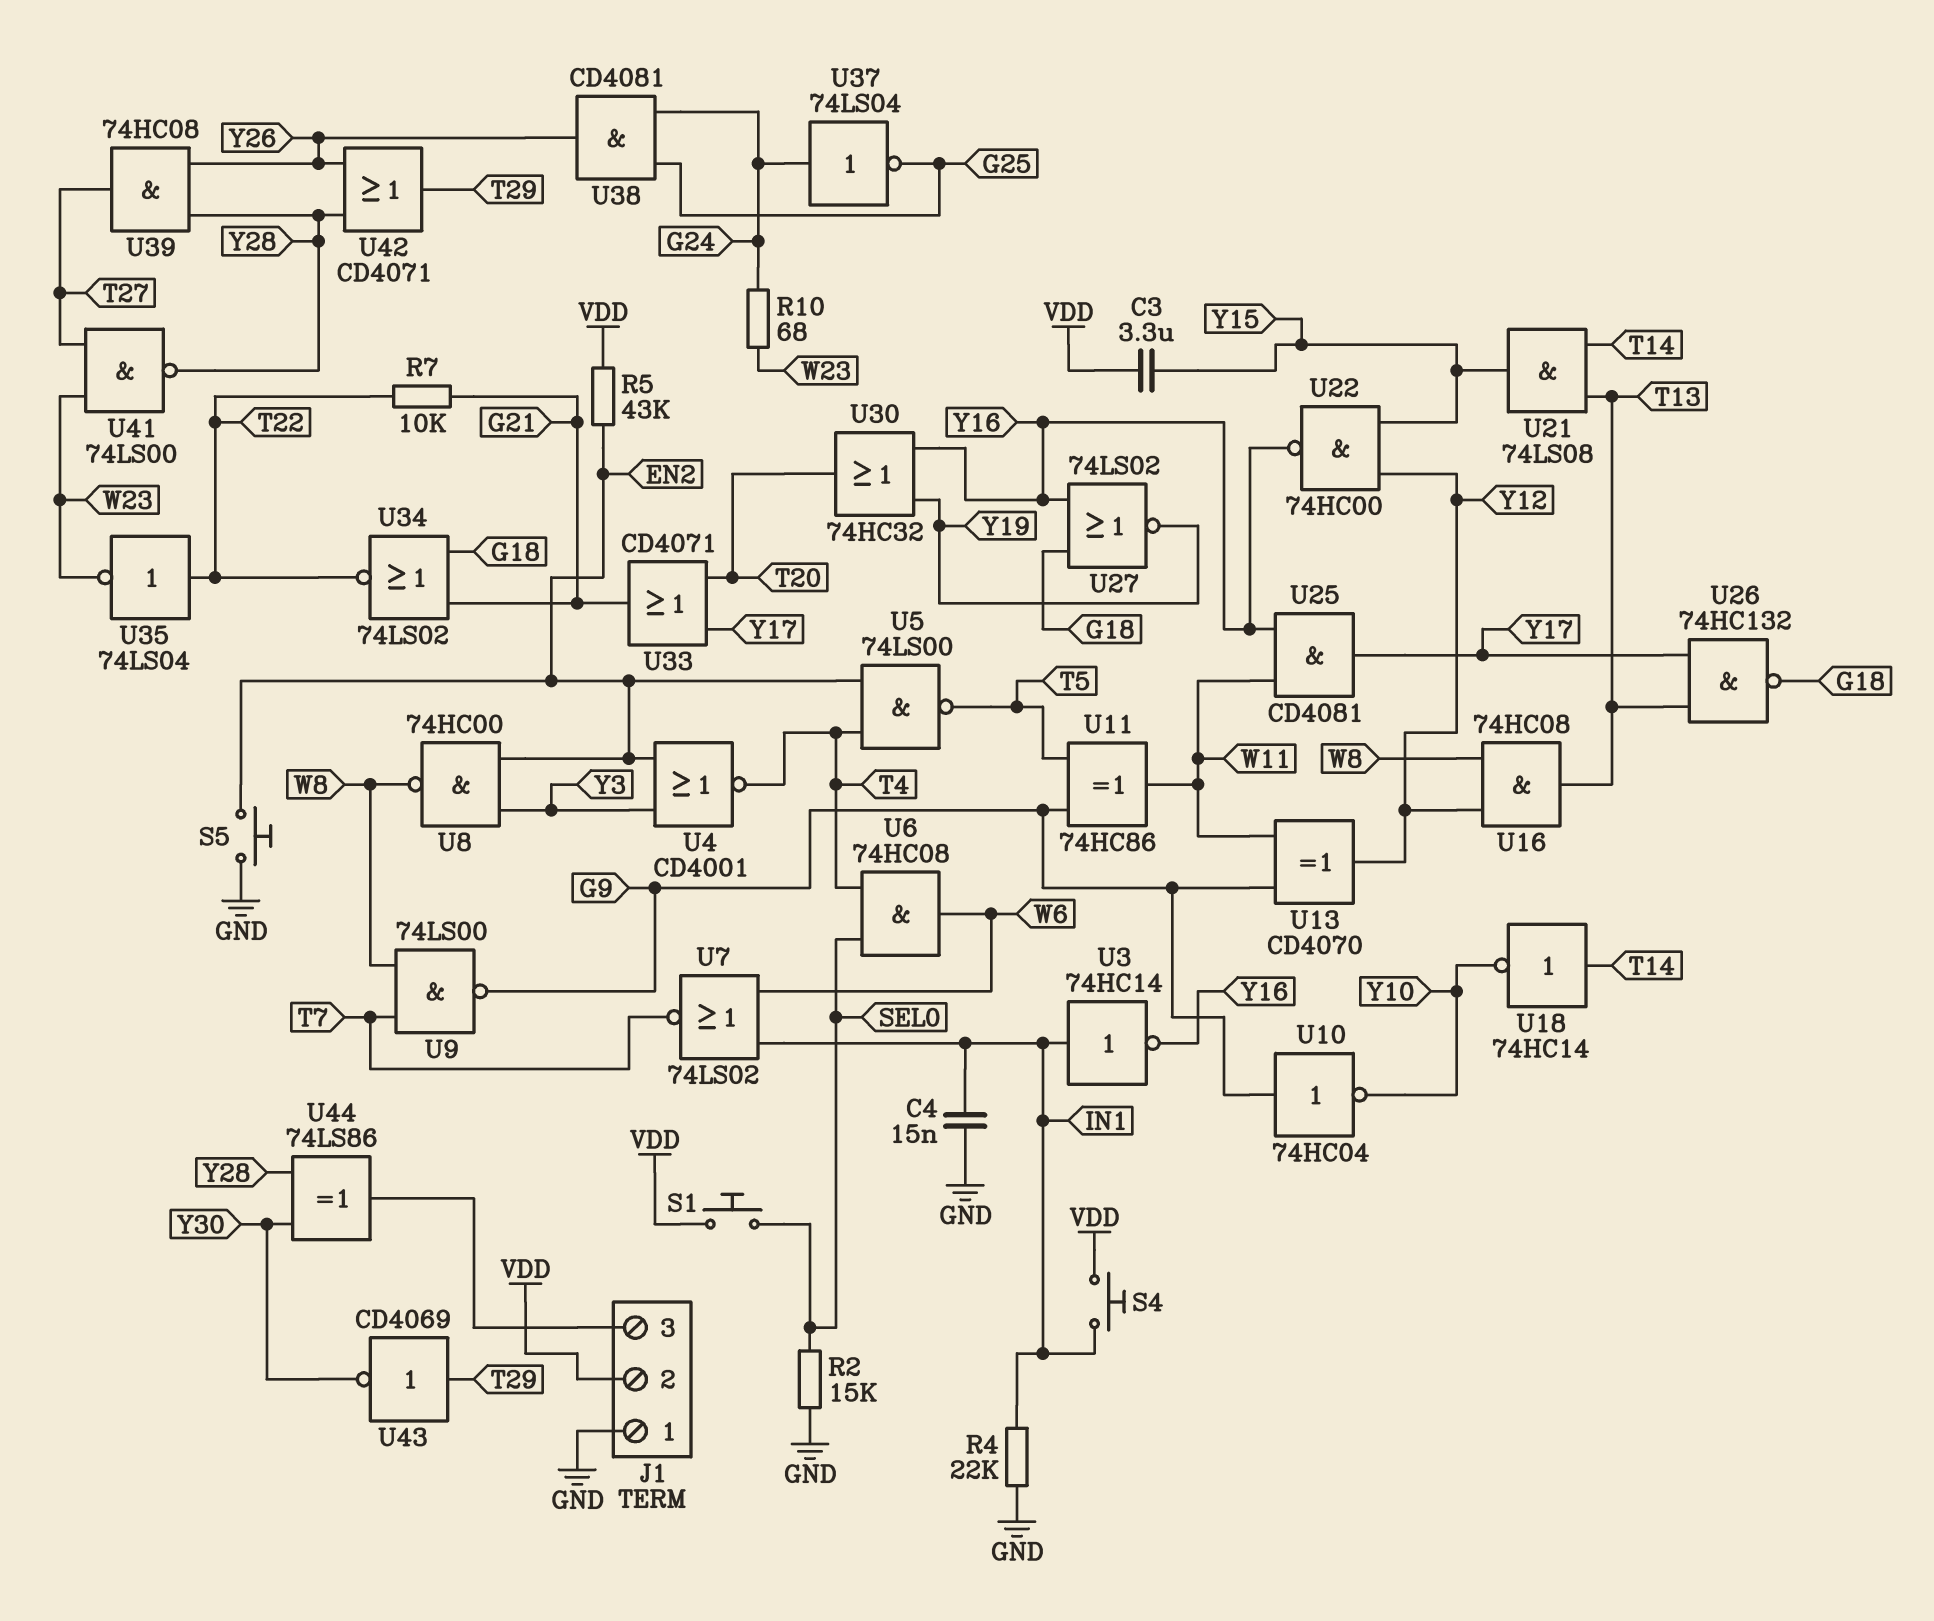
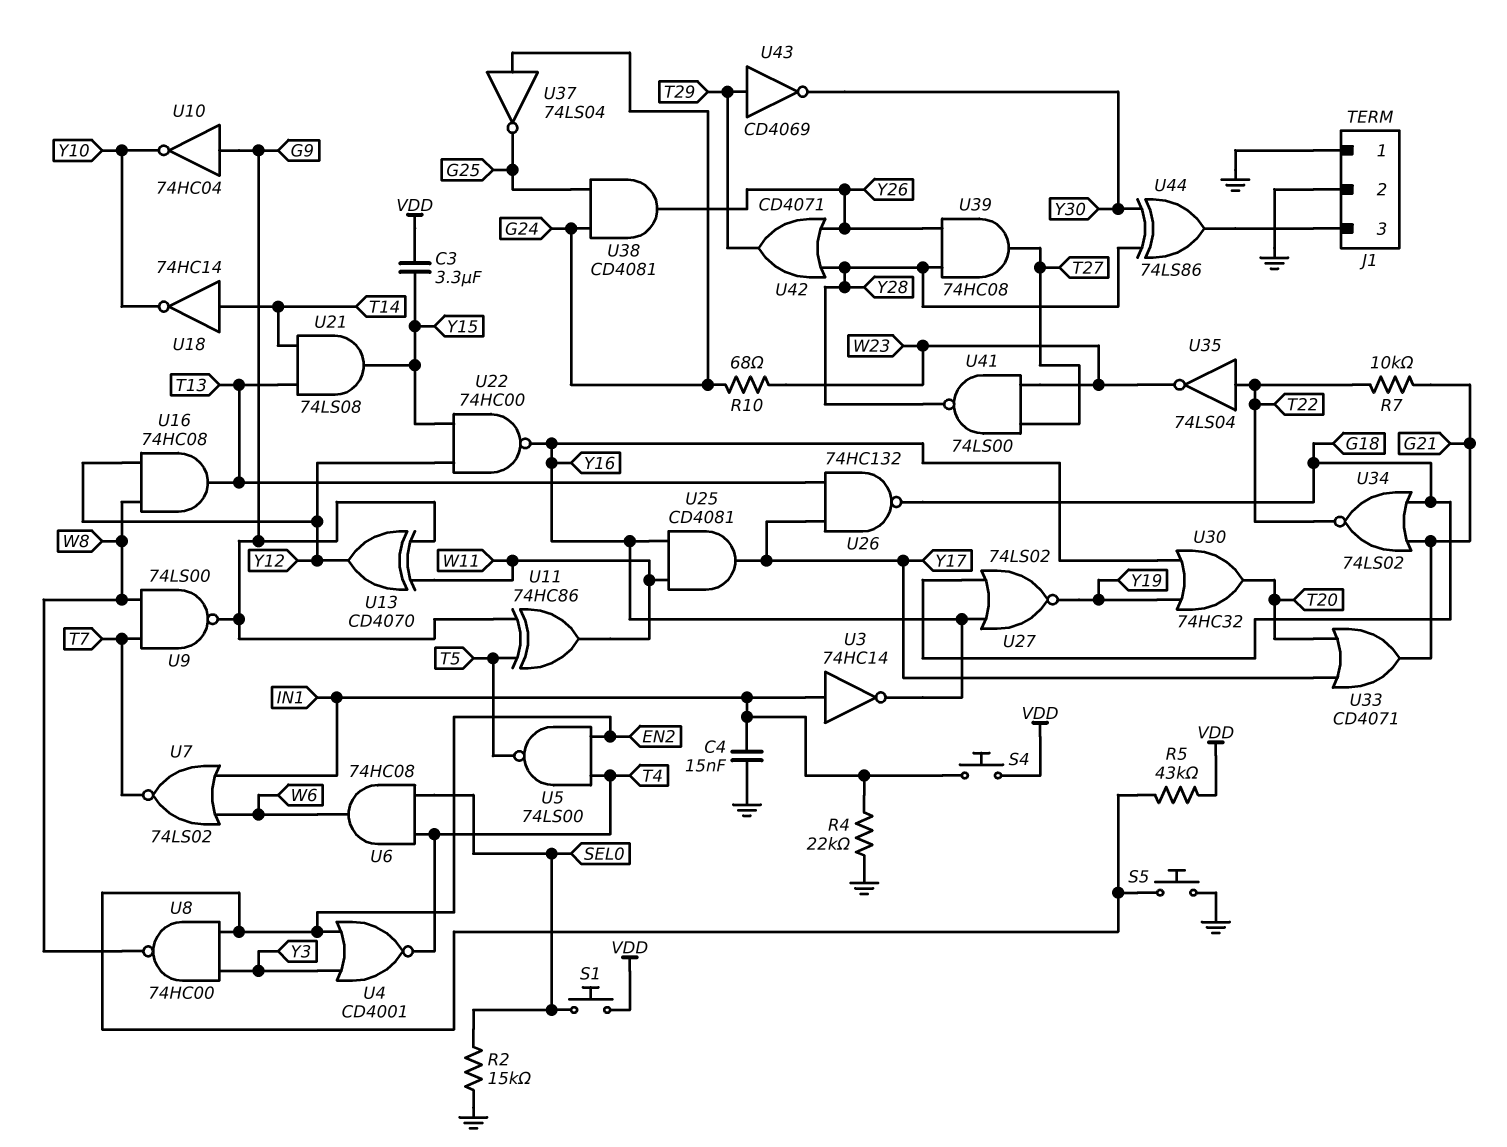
J1 pin 2: VDD -> GND

